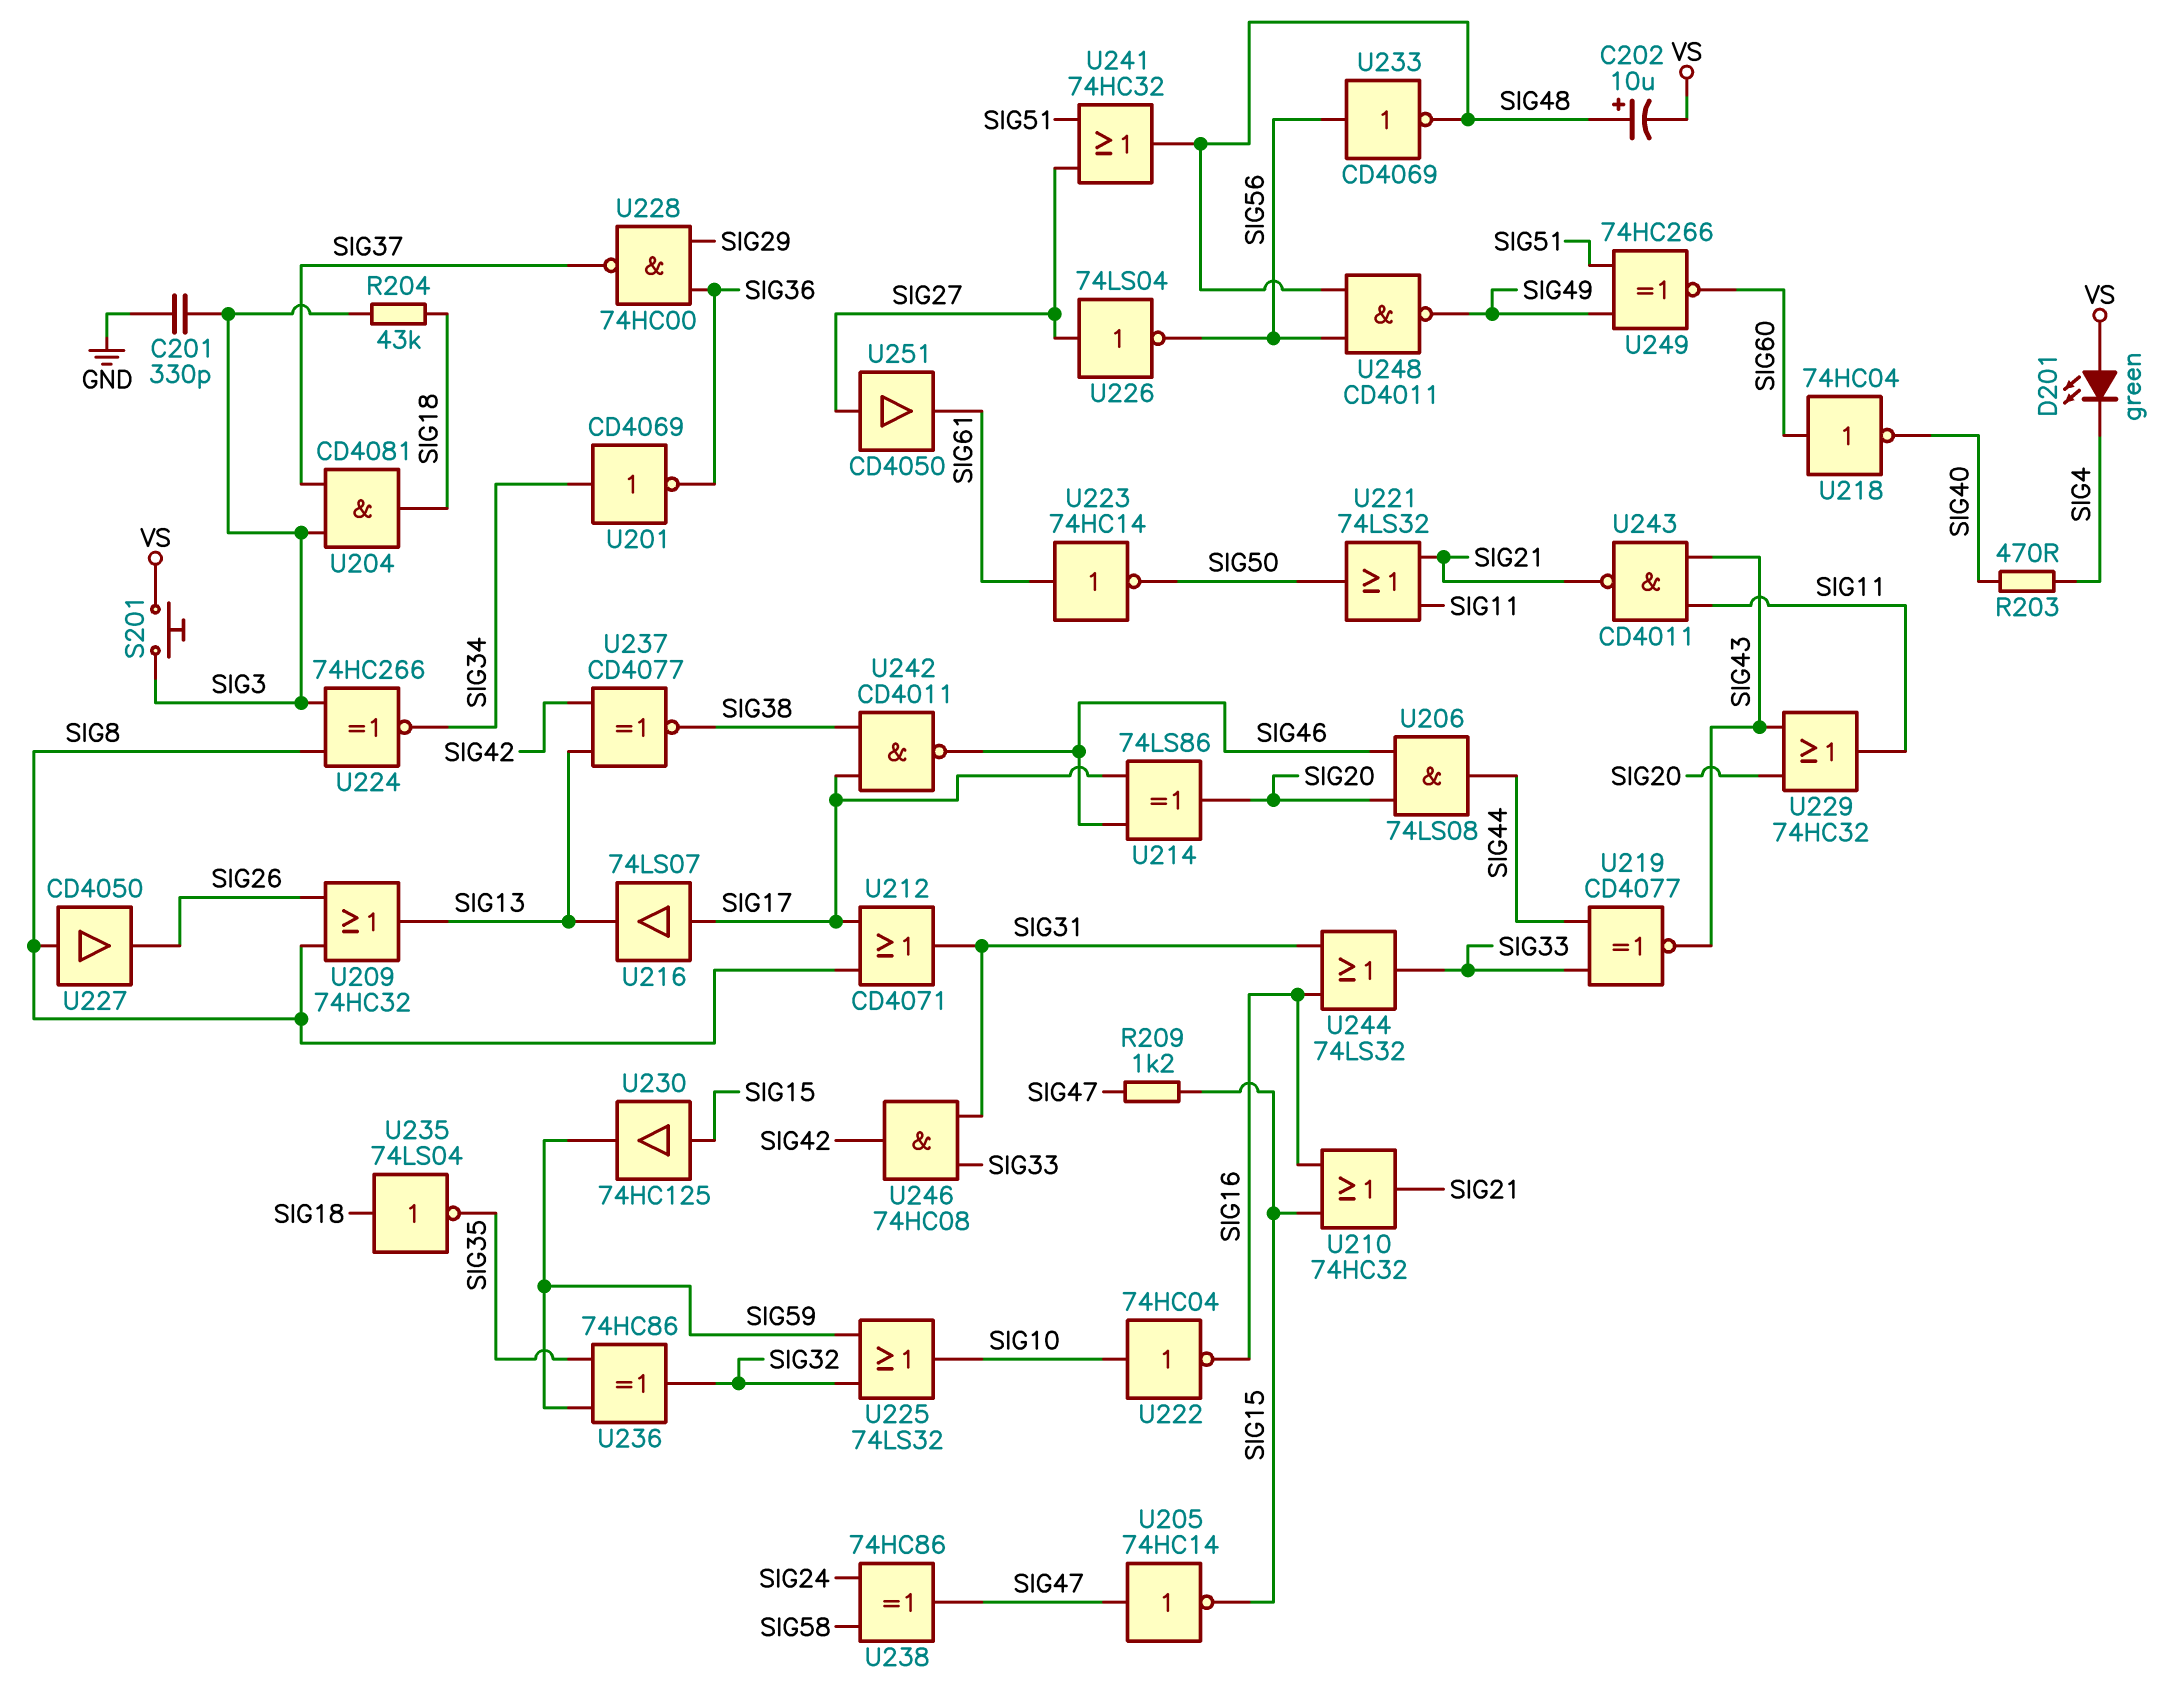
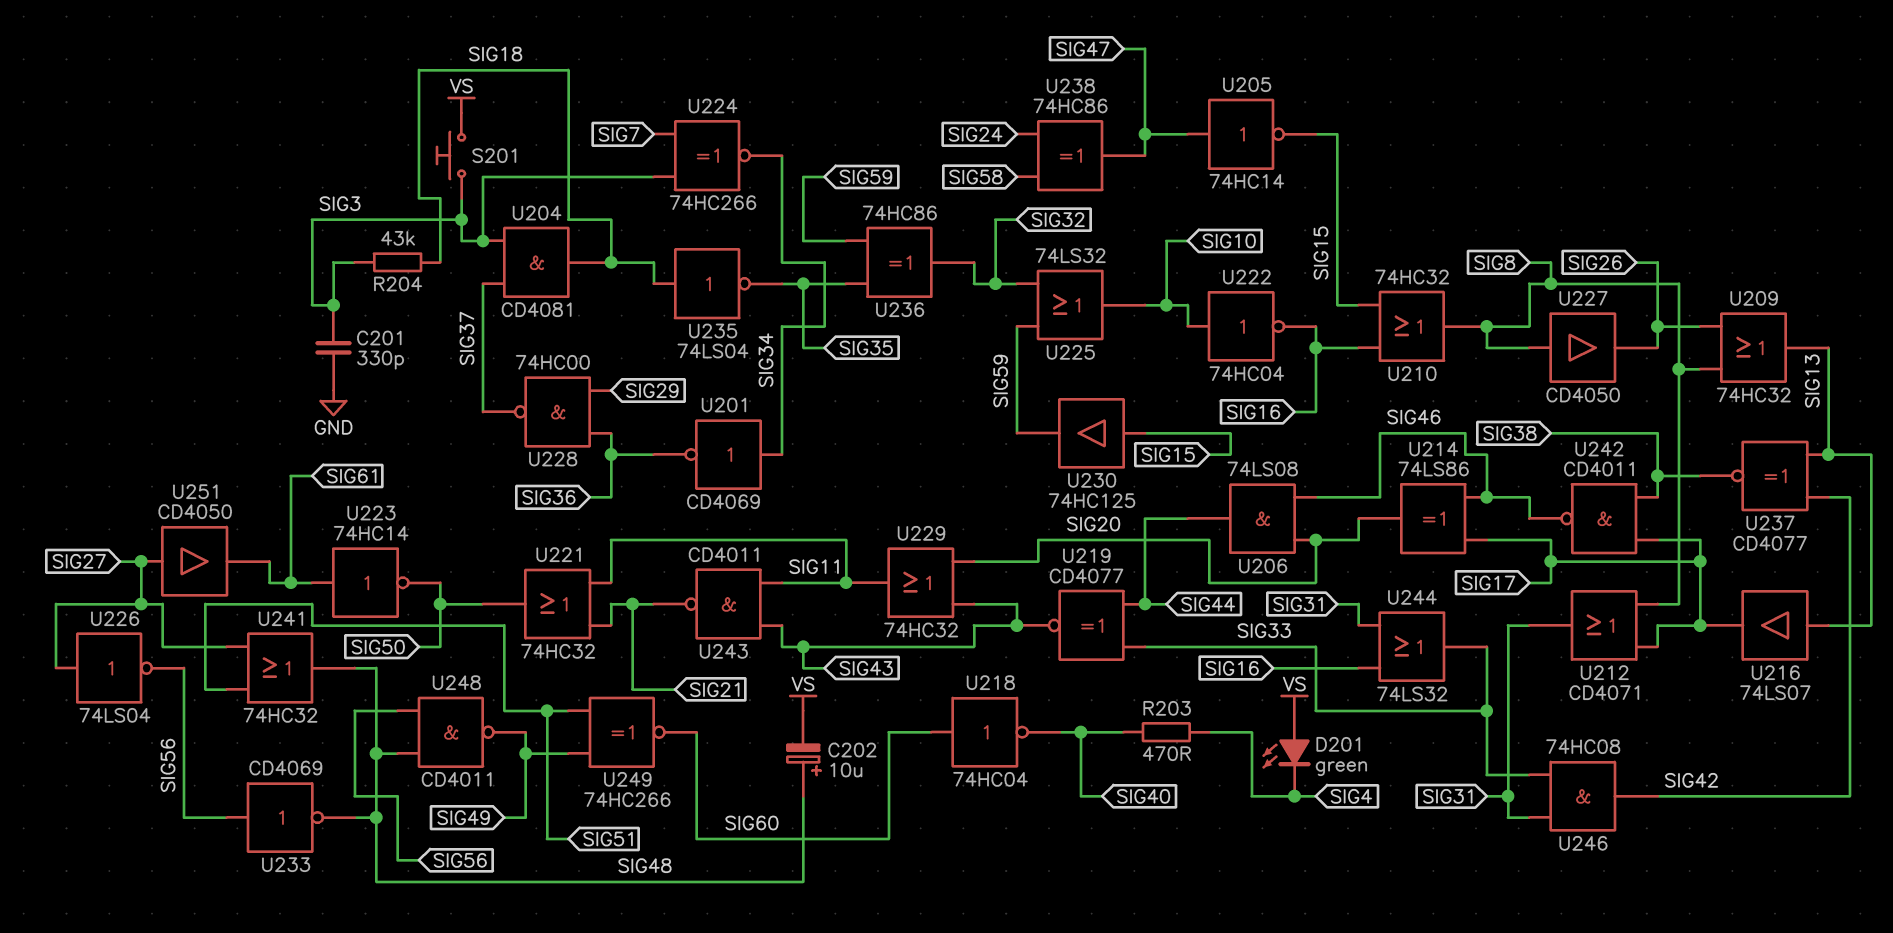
R209: 1.2k (SIG15, SIG47) -> none
U210: OR 74HC32 (in SIG15, in SIG16, out SIG21) -> OR 74HC32 (in SIG15, in SIG16, out SIG8)
U216: buffer 74LS07 (in SIG17, out SIG13) -> buffer 74LS07 (in SIG13, out SIG17)
U221: OR 74LS32 (in SIG11, in SIG21, out SIG50) -> OR 74HC32 (in SIG11, in SIG21, out SIG50)
U224: XNOR 74HC266 (in SIG3, in SIG8, out SIG34) -> XNOR 74HC266 (in SIG3, in SIG7, out SIG34)

